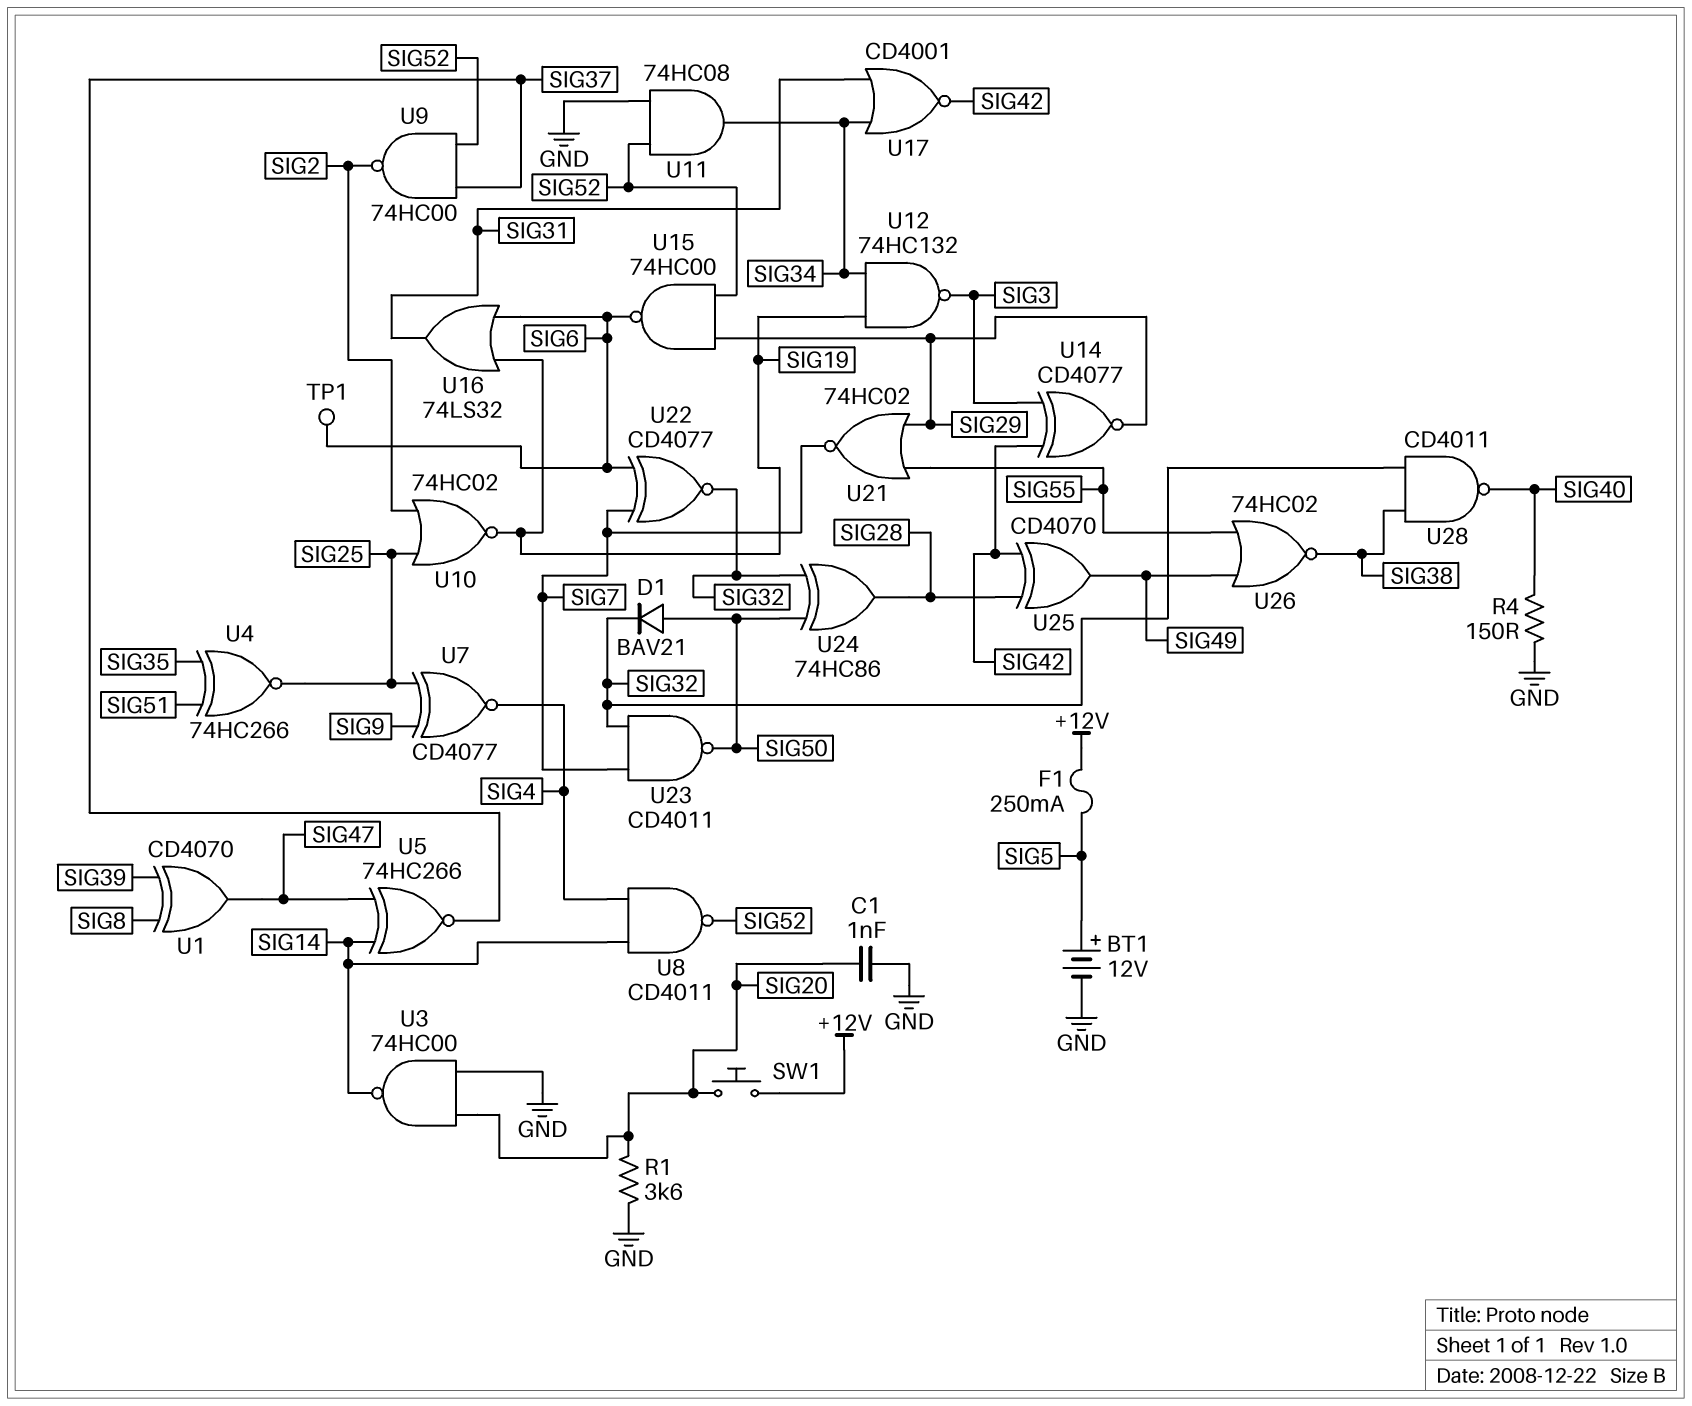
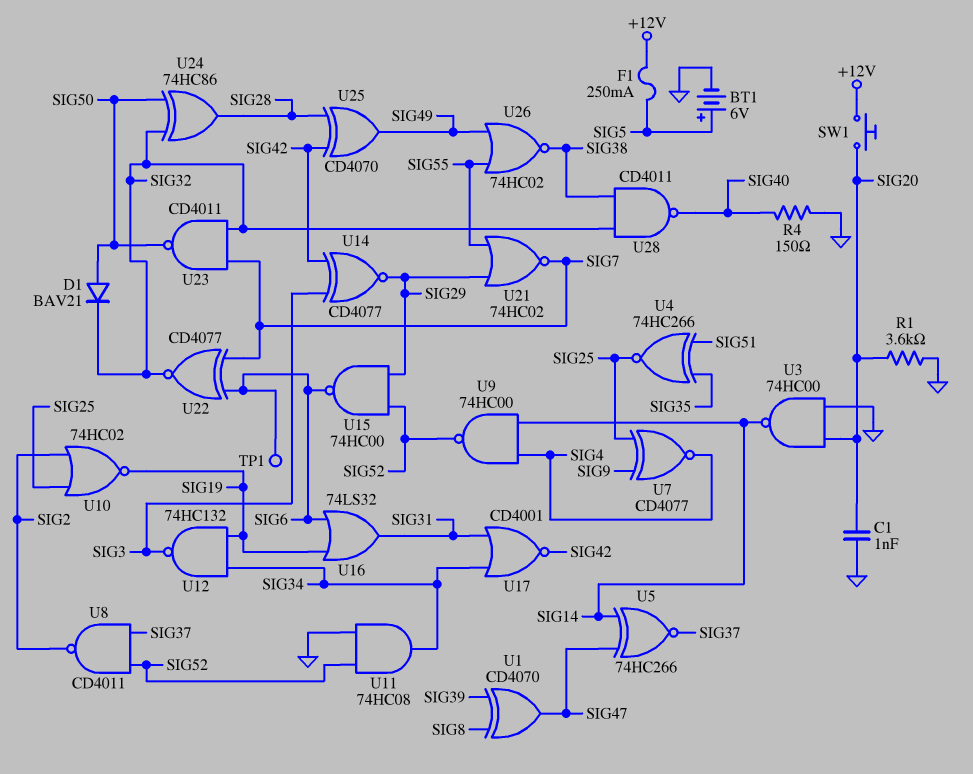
BT1: 12V (plus SIG5, minus GND) -> 6V (plus SIG5, minus GND)
U8: NAND CD4011 (in SIG4, in SIG14, out SIG52) -> NAND CD4011 (in SIG37, in SIG52, out SIG2)
U9: NAND 74HC00 (in SIG37, in SIG52, out SIG2) -> NAND 74HC00 (in SIG4, in SIG14, out SIG52)

